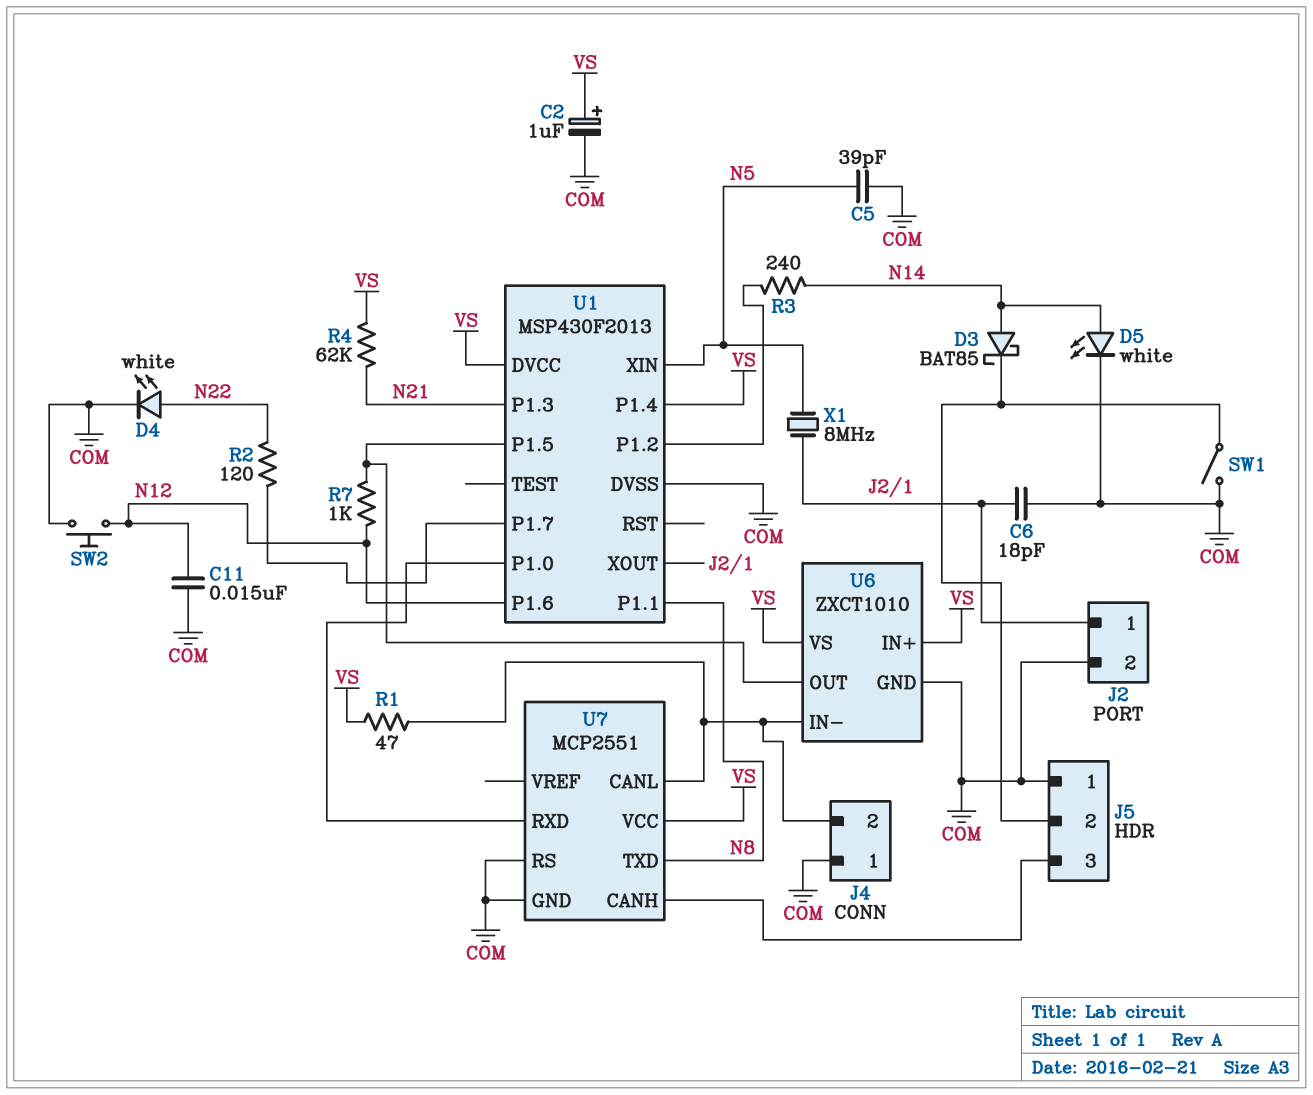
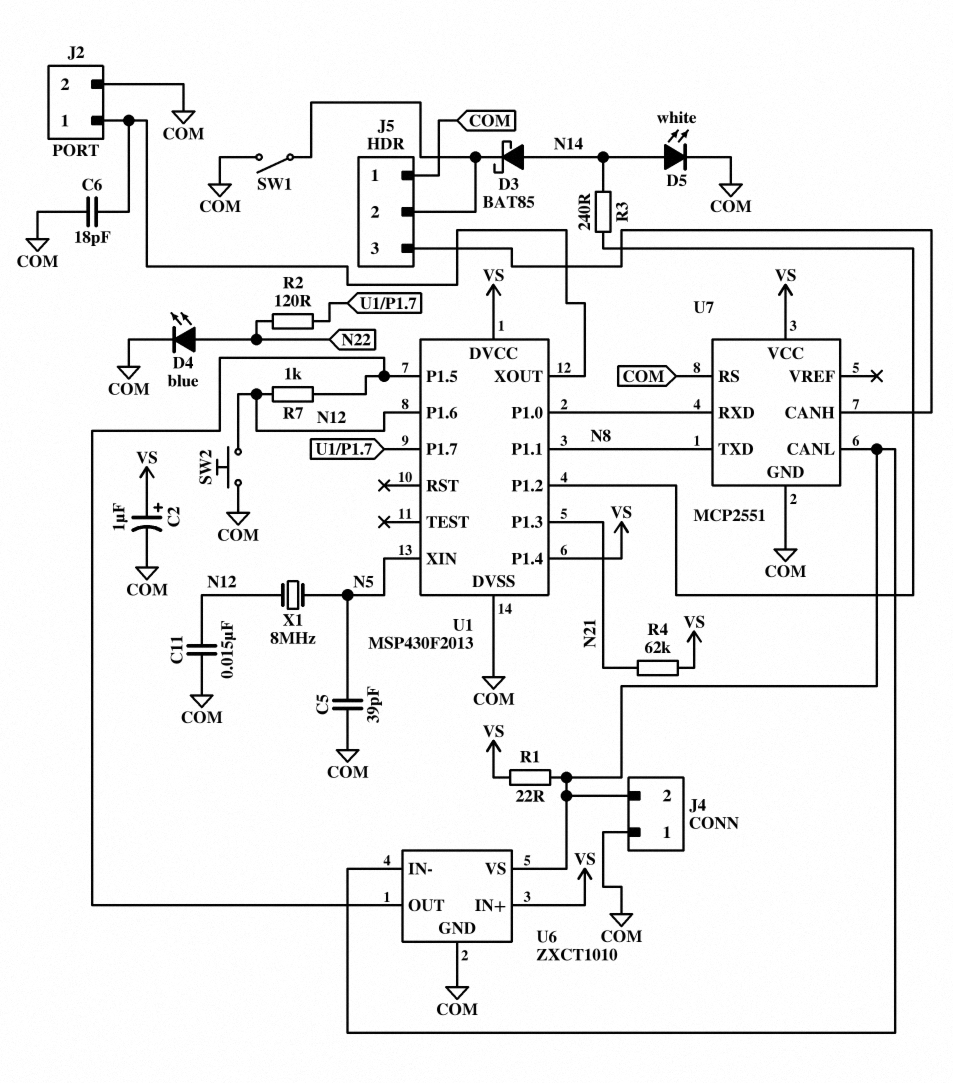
D4: LED white (A N22, K COM) -> LED blue (A N22, K COM)
R1: 47 (J4/2, VS) -> 22 (J4/2, VS)
U6 pin VS: VS -> J4/2
X1: 8MHz (J2/1, N5) -> 8MHz (N5, N12)

